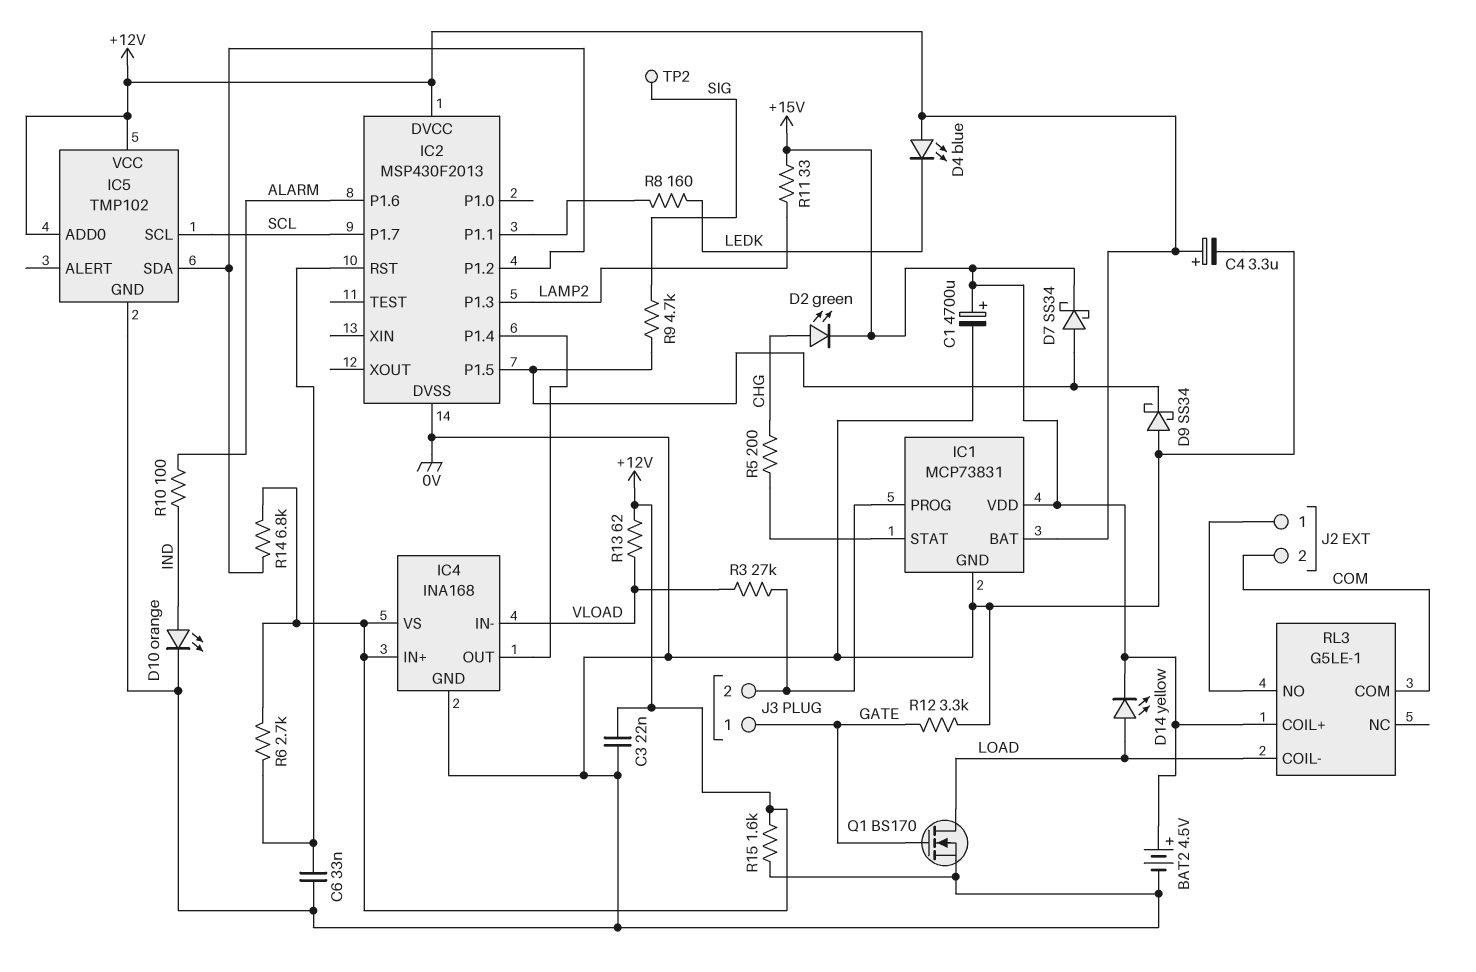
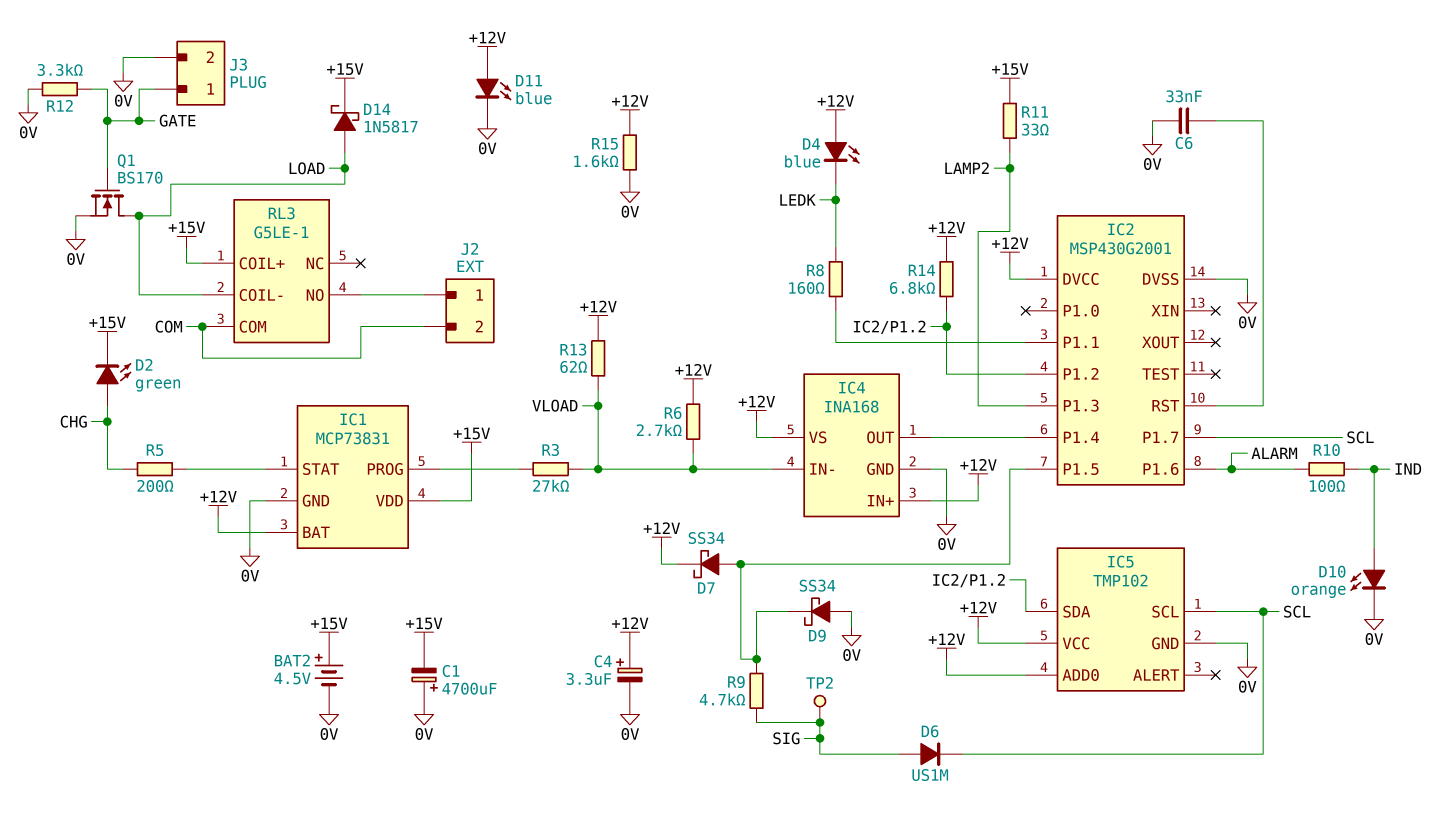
C1: 4700uF (plus +15V, minus 0V) -> 4700uF (plus 0V, minus +15V)
C3: 22nF (+12V, 0V) -> none
D6: none -> diode US1M (A SIG, K SCL)
D7: schottky SS34 (A IC2/P1.5, K +15V) -> schottky SS34 (A IC2/P1.5, K +12V)
D11: none -> LED blue (A +12V, K 0V)
D14: LED yellow (A LOAD, K +15V) -> schottky 1N5817 (A LOAD, K +15V)
IC2: MSP430F2013 -> MSP430G2001
J3 pin 2: IC1/PROG -> 0V
R6: 2.7k (+12V, IC2/RST) -> 2.7k (+12V, VLOAD)

